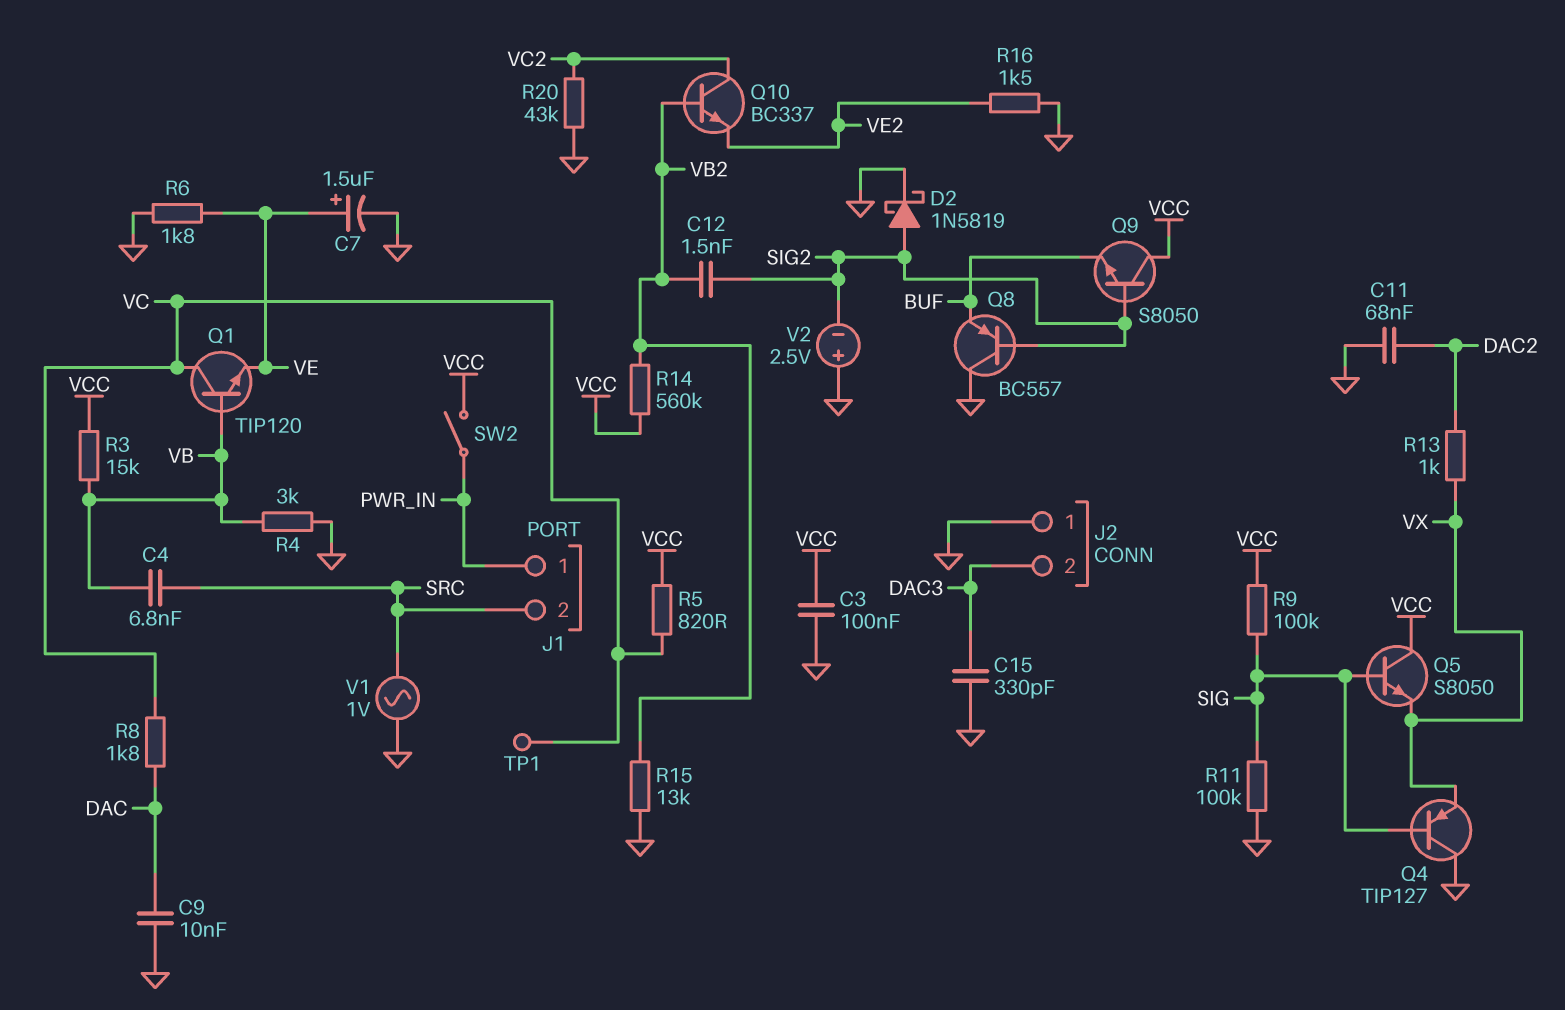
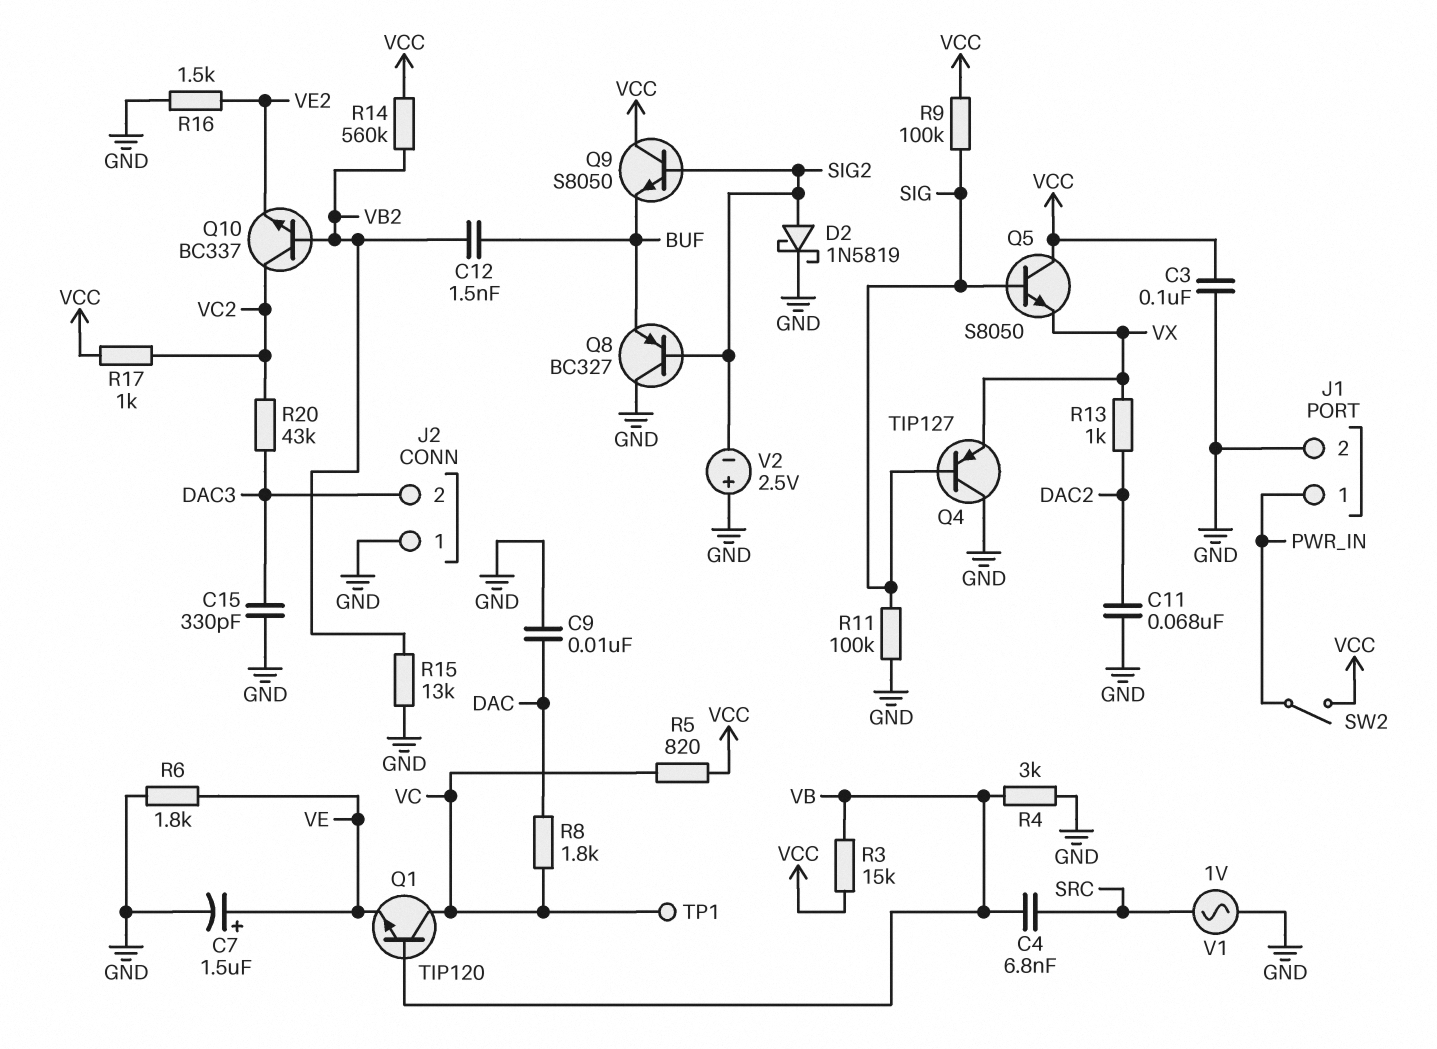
C12: 1.5nF (SIG2, VB2) -> 1.5nF (BUF, VB2)
J1 pin 2: SRC -> GND
Q8: PNP BC557 (B SIG2, C GND, E BUF) -> PNP BC327 (B SIG2, C GND, E BUF)
R17: none -> 1k (VC2, VCC)
R20: 43k (GND, VC2) -> 43k (DAC3, VC2)

